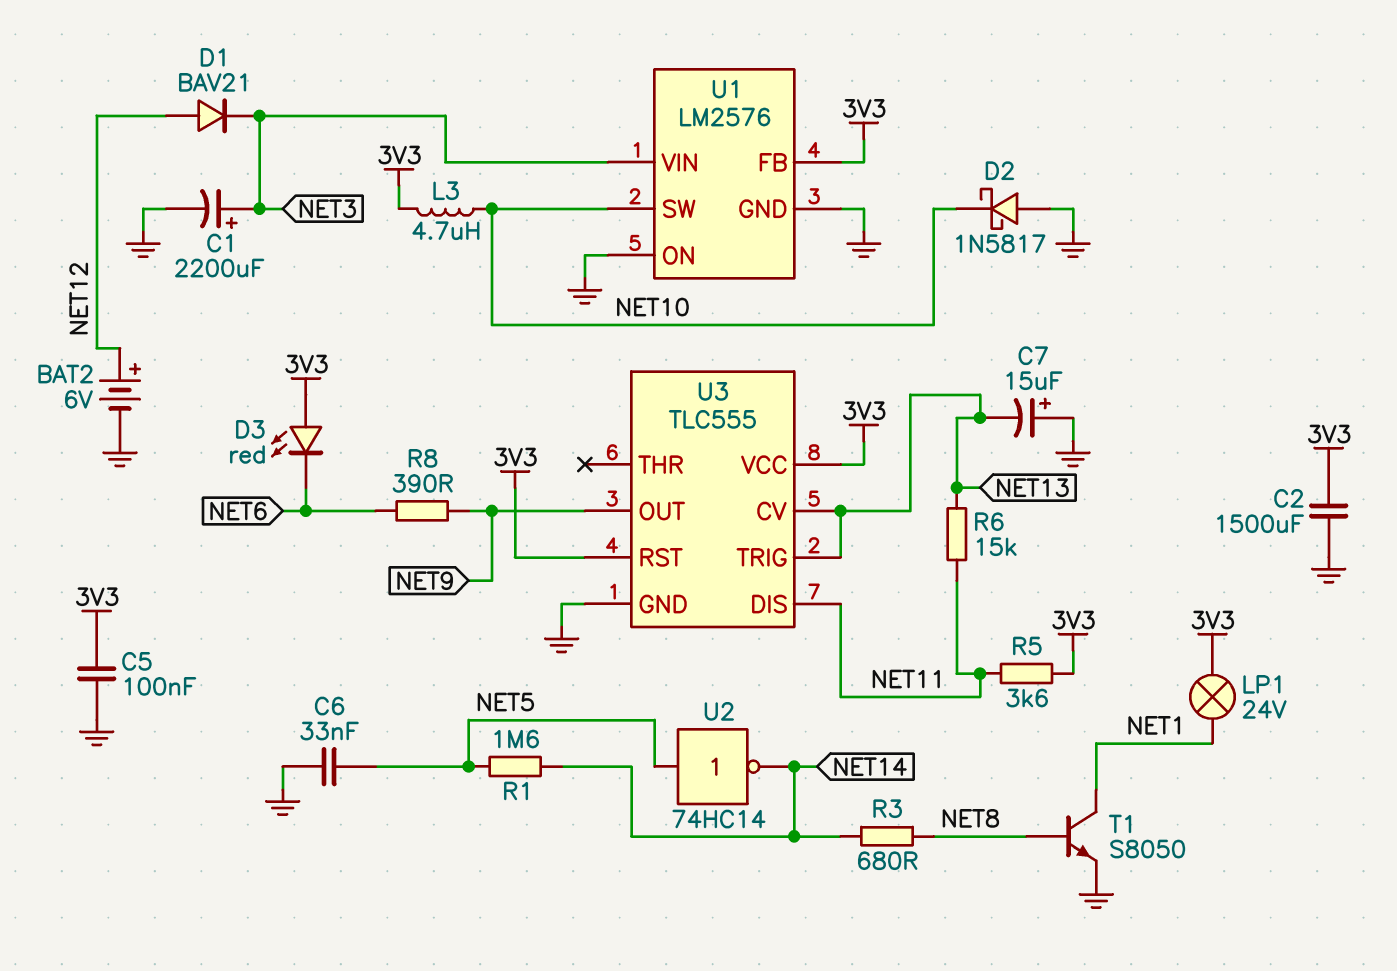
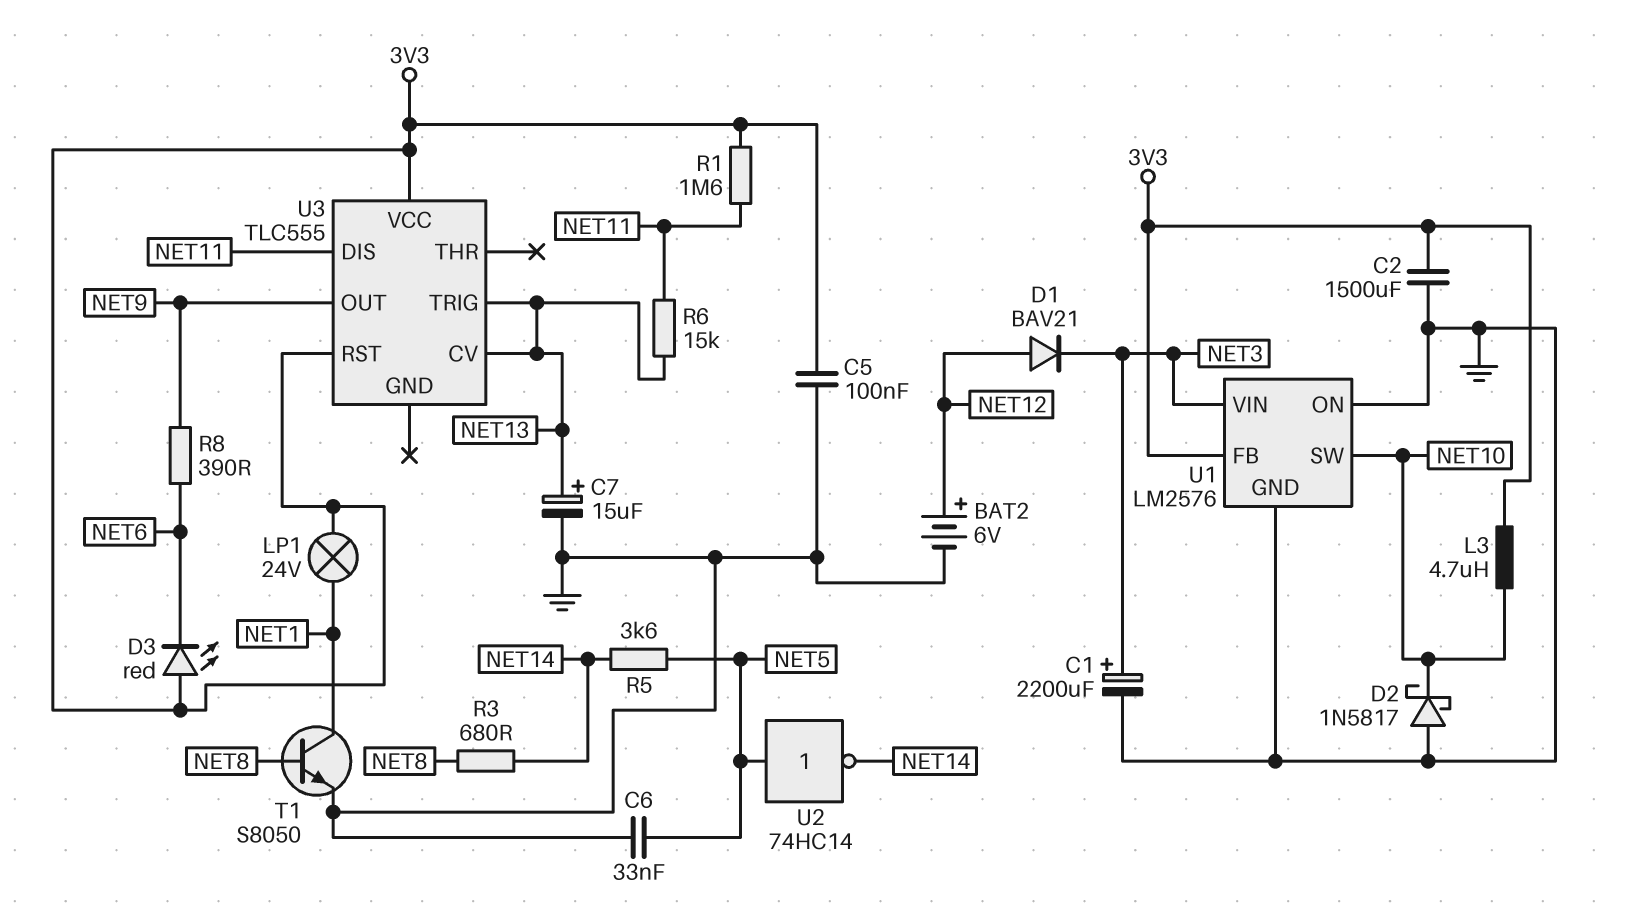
C7: 15uF (plus GND, minus NET13) -> 15uF (plus NET13, minus GND)
R1: 1.6M (NET5, NET14) -> 1.6M (3V3, NET11)
R5: 3.6k (3V3, NET11) -> 3.6k (NET5, NET14)
U3 pin GND: GND -> none

